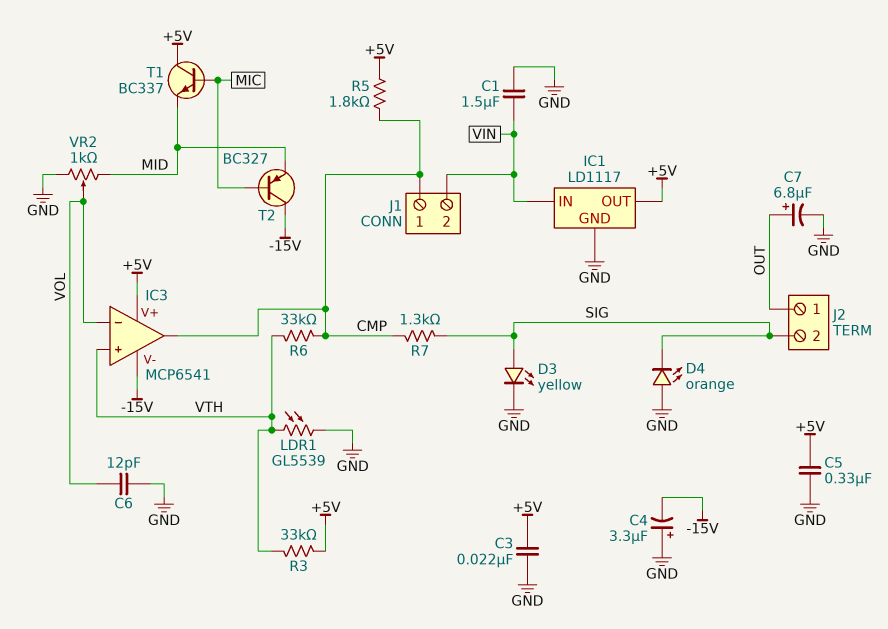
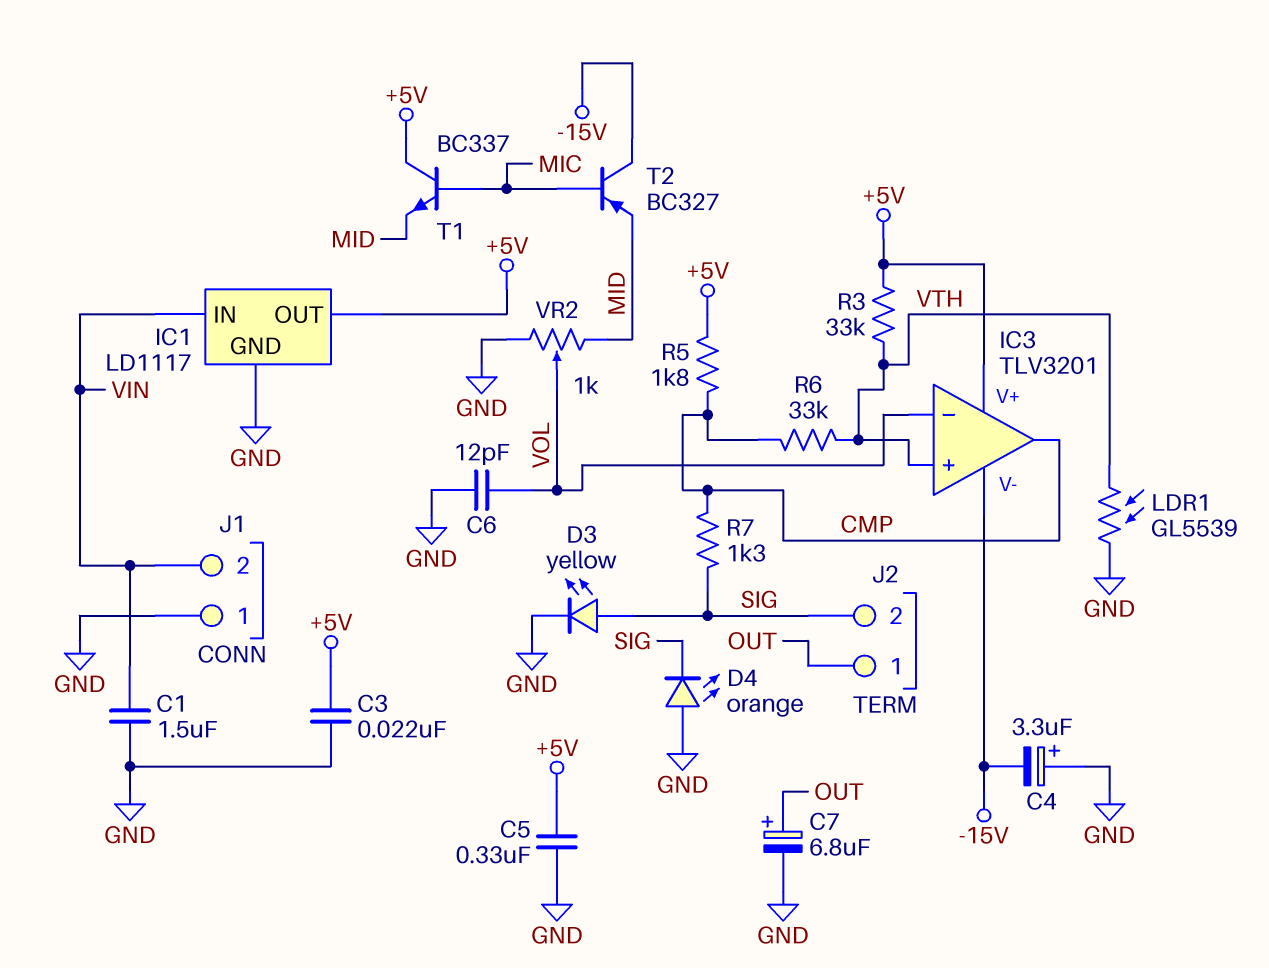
IC3: MCP6541 -> TLV3201
J1 pin 1: CMP -> GND

